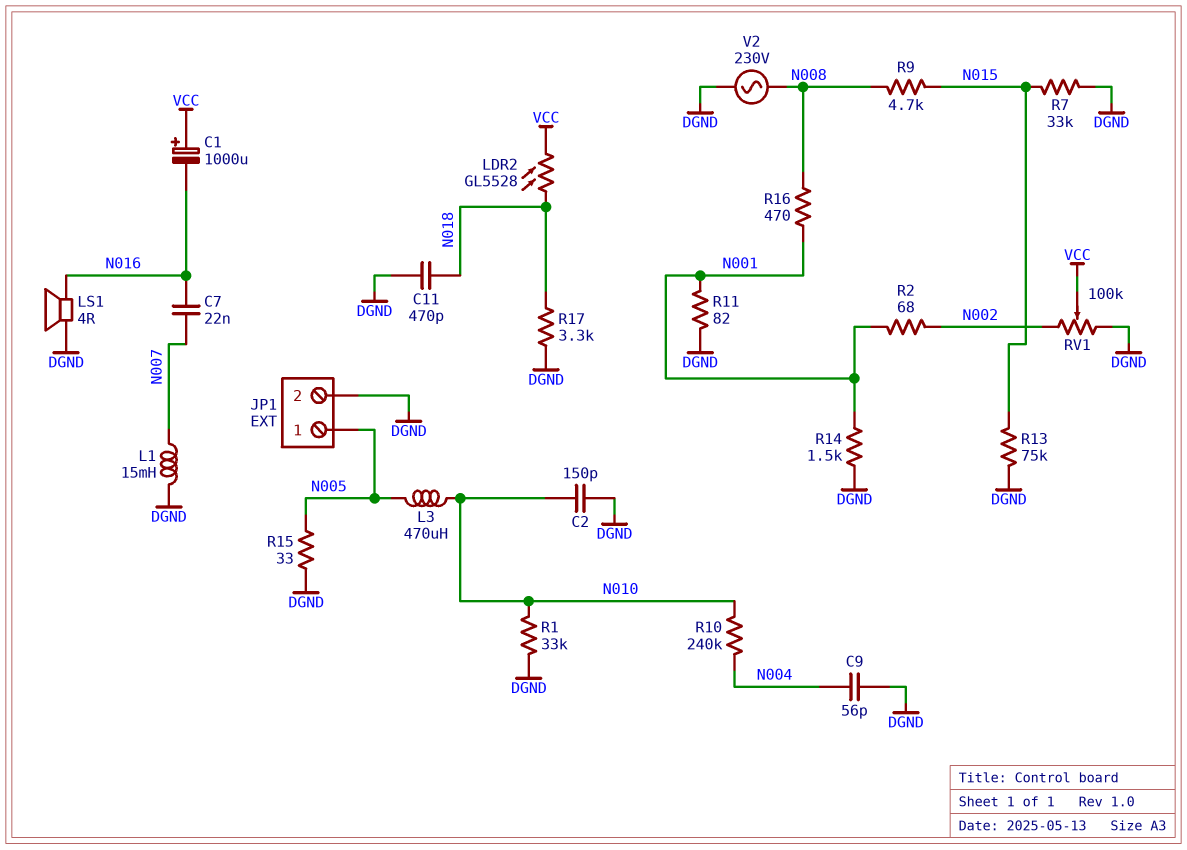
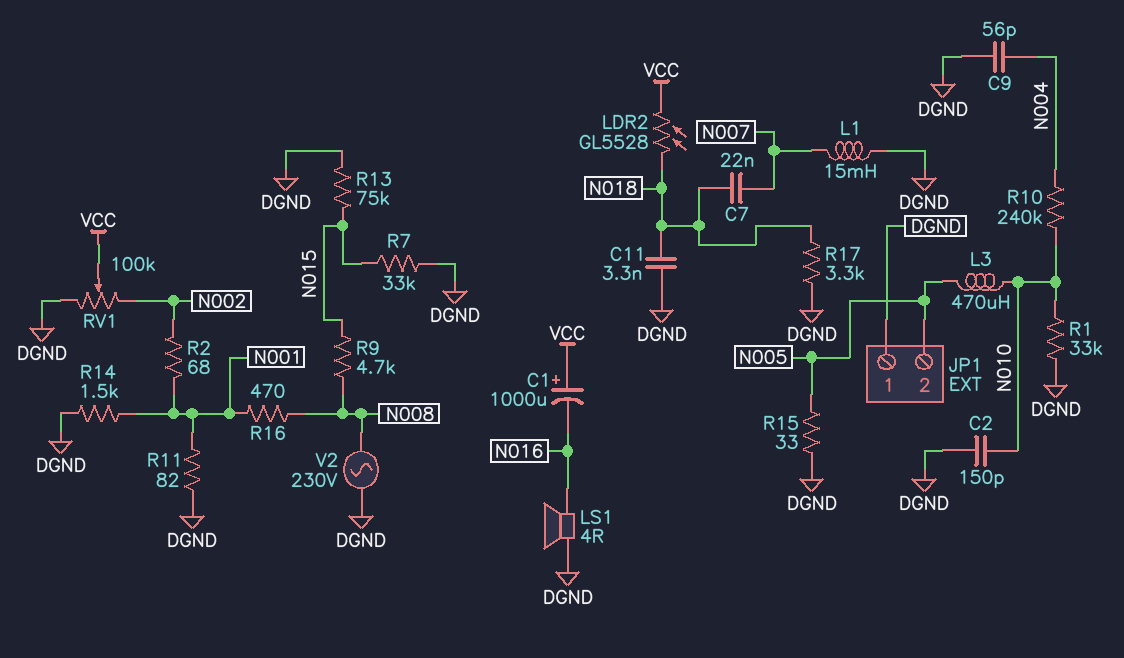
C7: 22nF (N007, N016) -> 22nF (N007, N018)
C11: 470pF (DGND, N018) -> 3.3nF (DGND, N018)
JP1 pin 1: N005 -> DGND
JP1 pin 2: DGND -> N005

